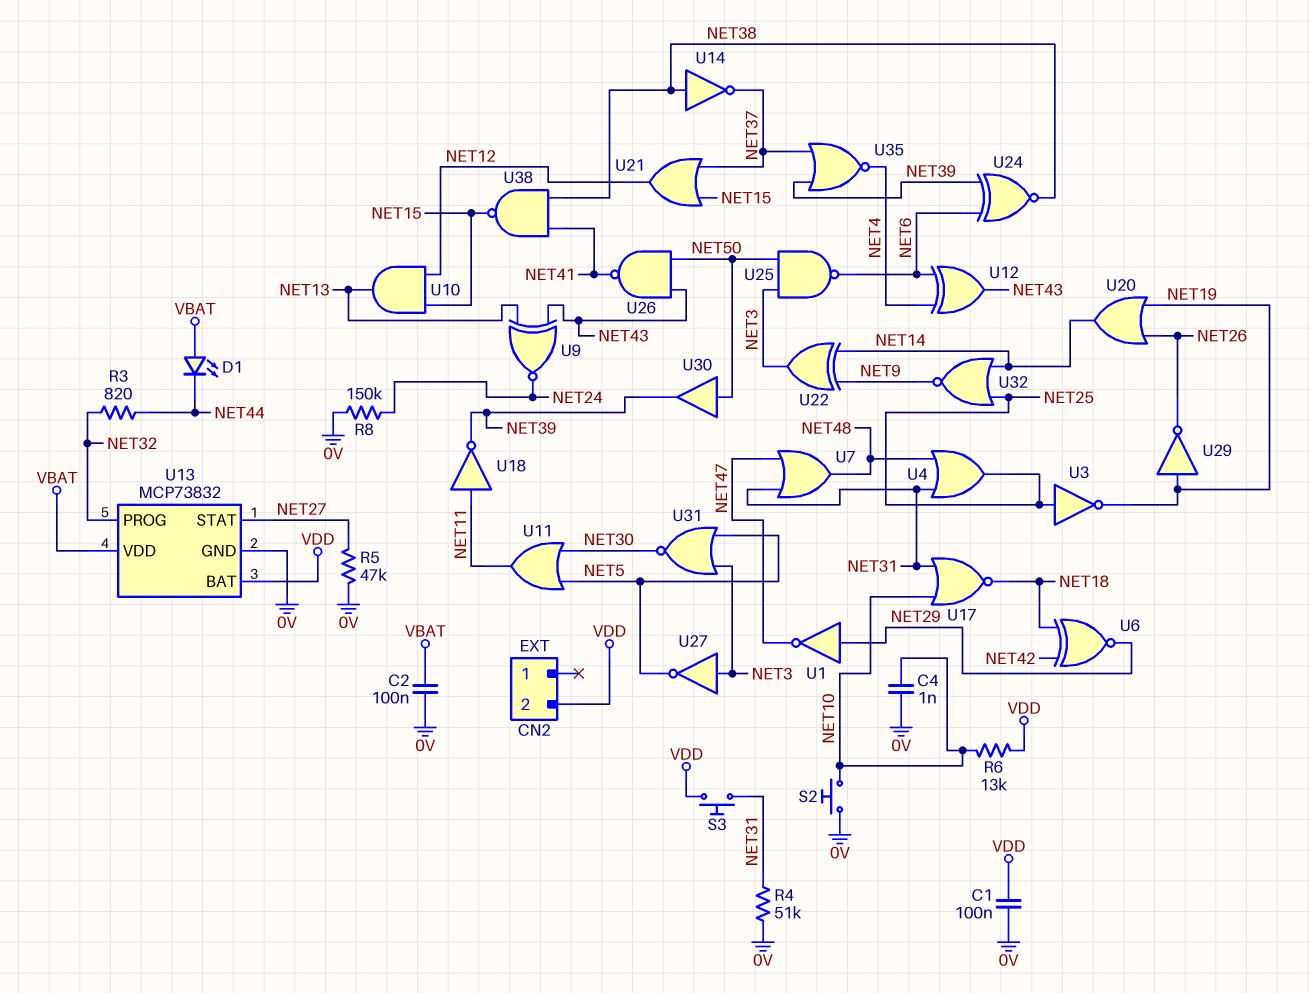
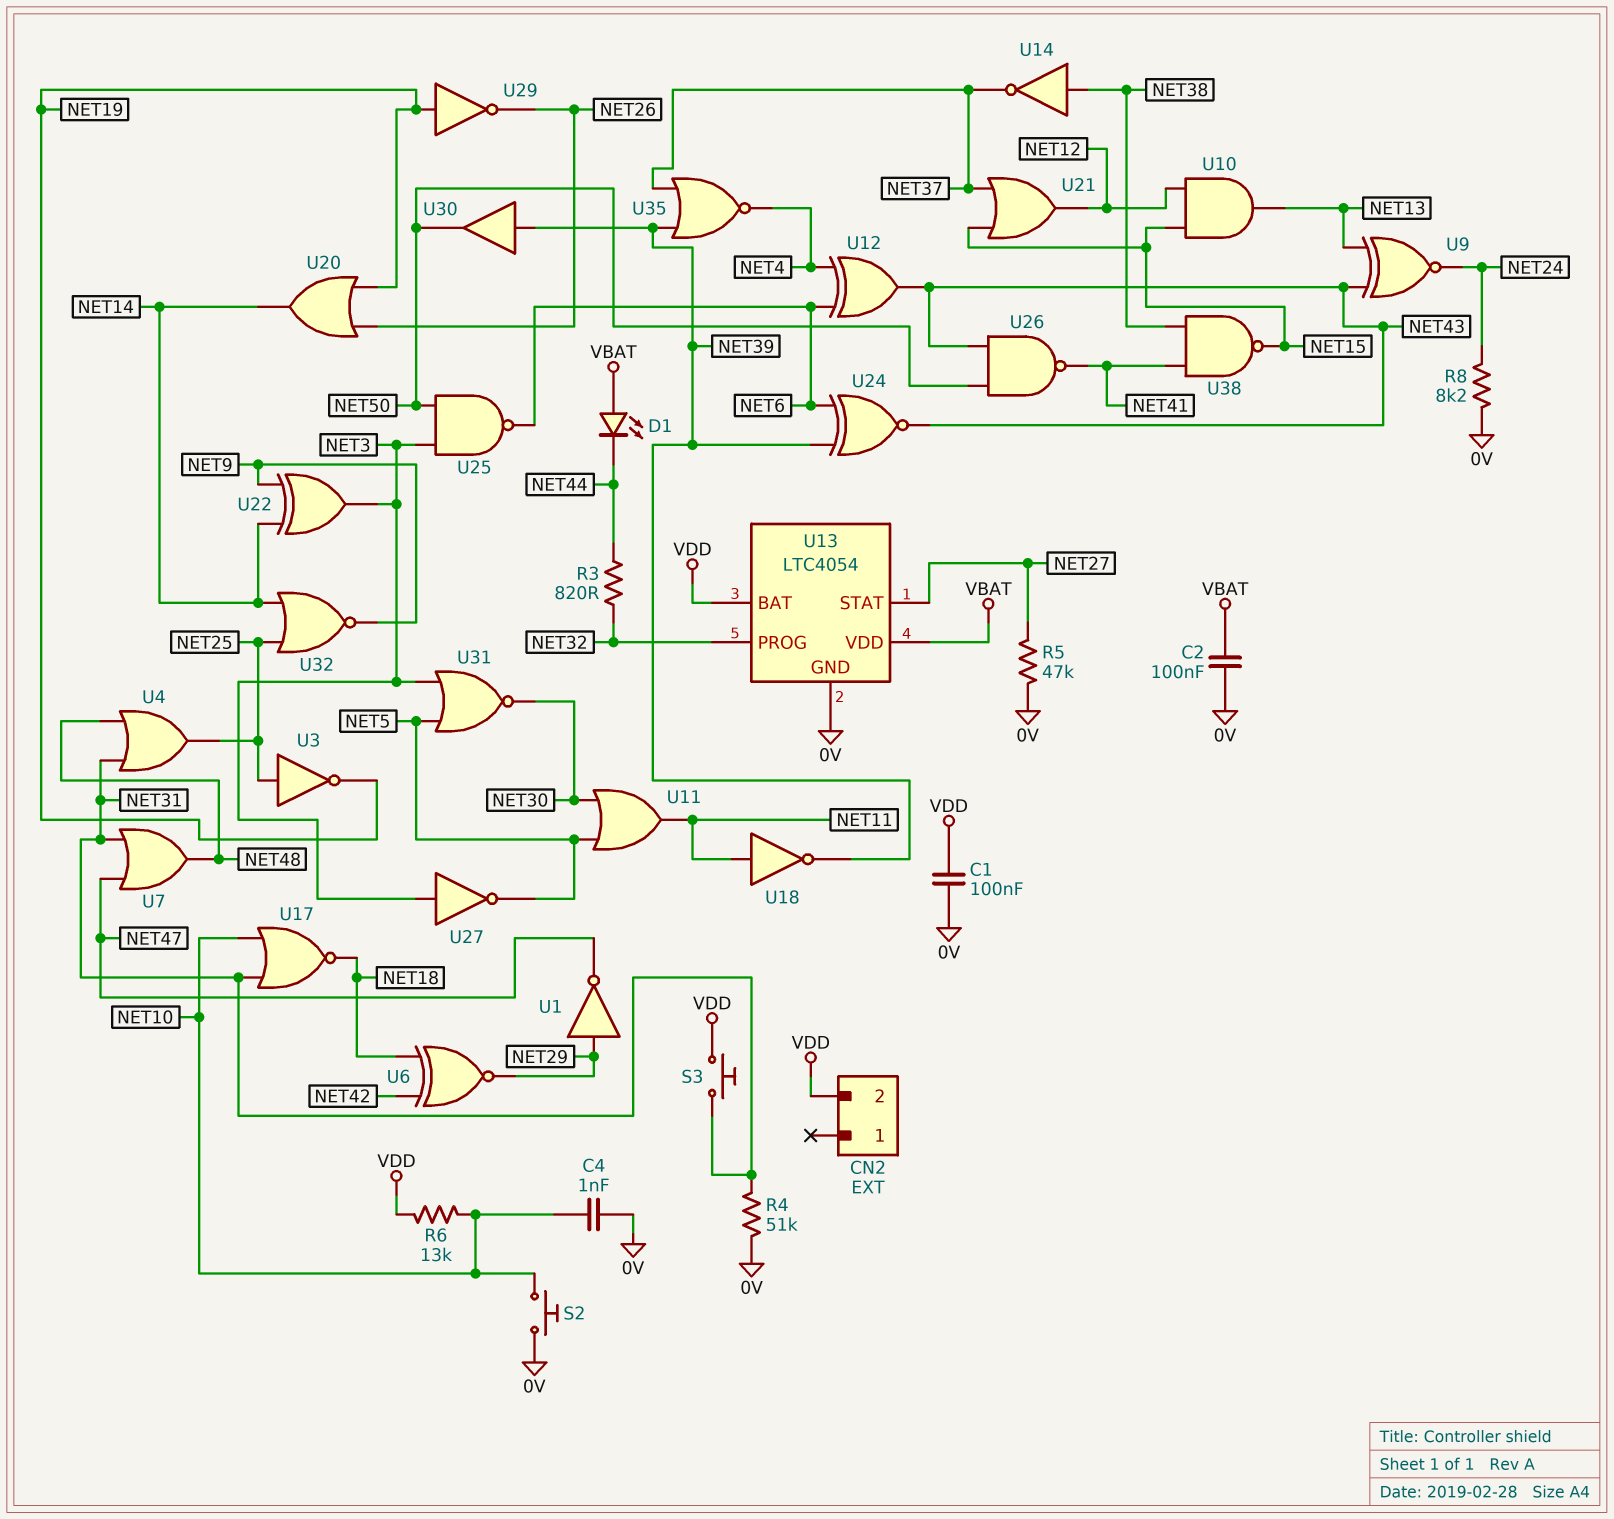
R8: 150k (0V, NET24) -> 8.2k (0V, NET24)
U13: MCP73832 -> LTC4054
U24: XNOR (in NET6, in NET39, out NET38) -> XNOR (in NET6, in NET39, out NET43)
U30: buffer (in NET50, out NET39) -> buffer (in NET39, out NET50)

